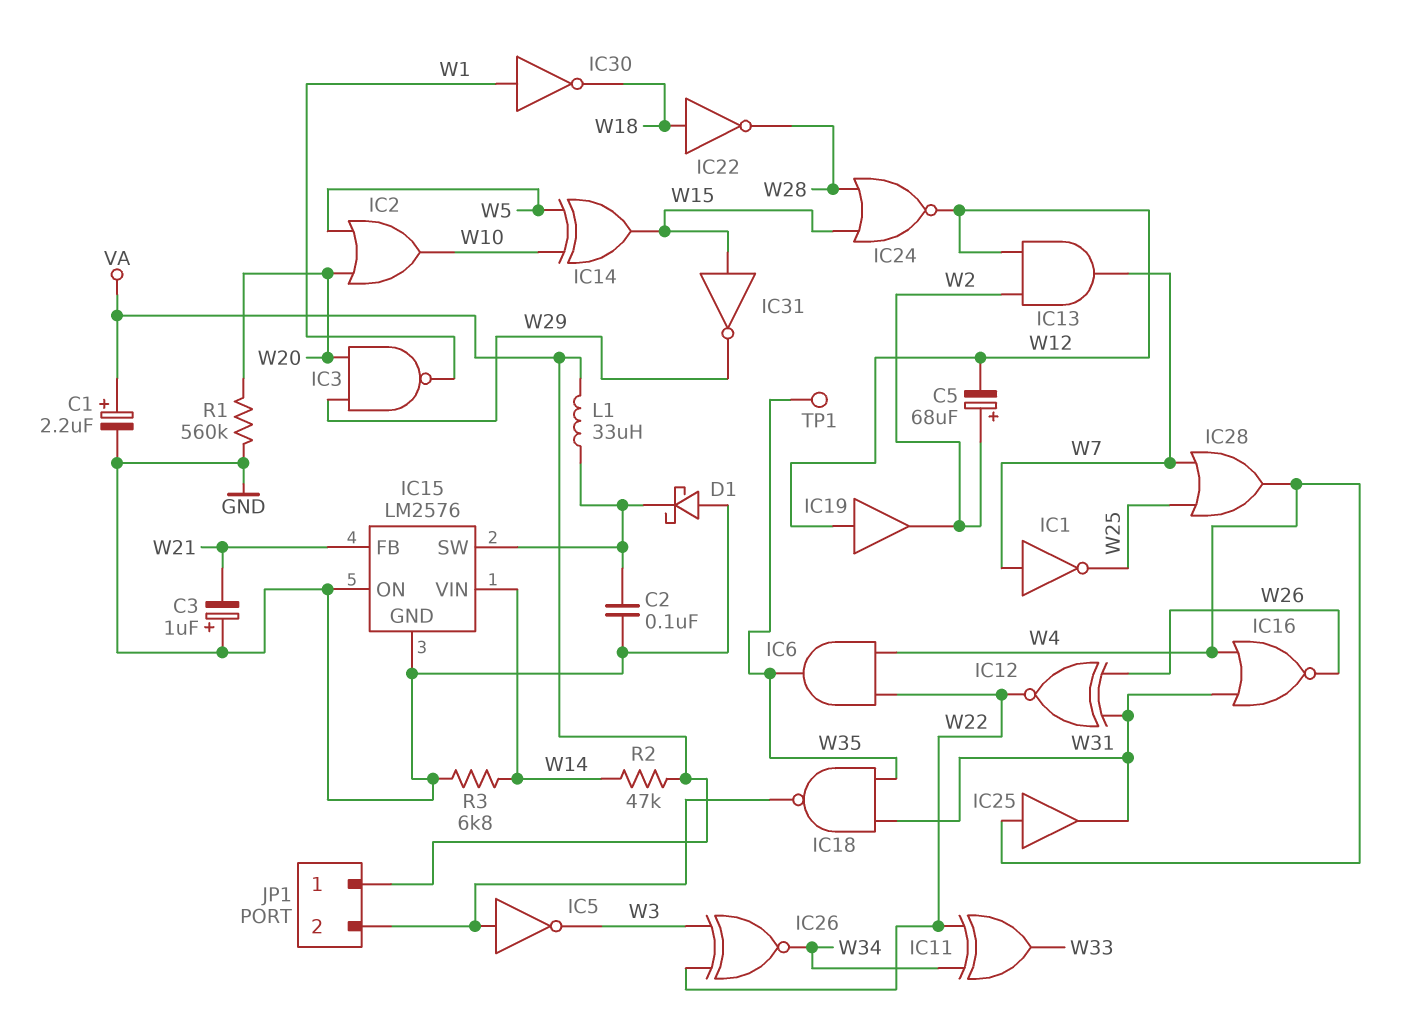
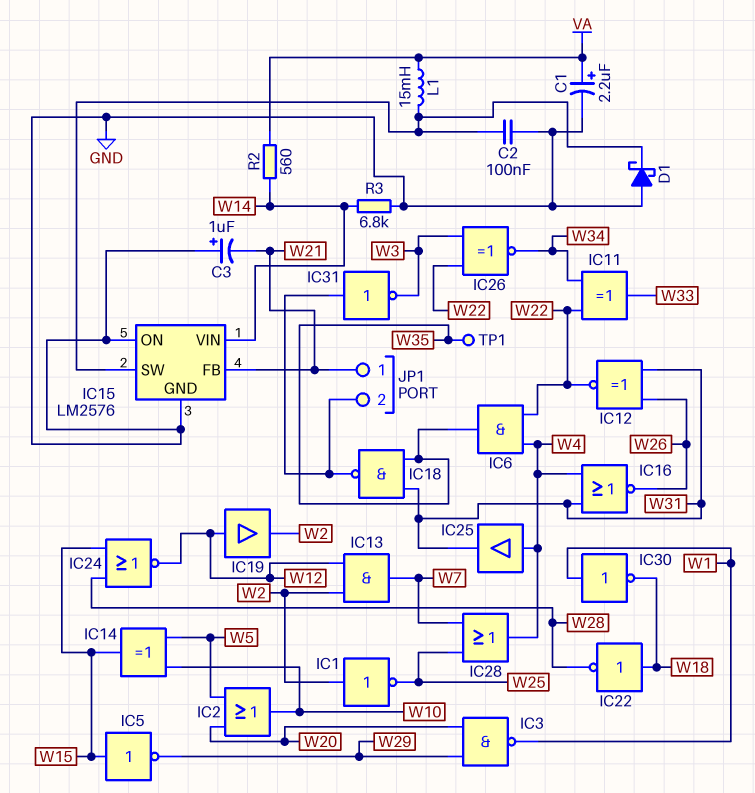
C5: 68uF (plus W2, minus W12) -> none
IC1: NOT (in W7, out W25) -> NOT (in W2, out W25)
IC5: NOT (in JP1/2, out W3) -> NOT (in W15, out W29)
IC31: NOT (in W15, out W29) -> NOT (in JP1/2, out W3)
JP1 pin 1: VA -> W21
L1: 33uH (IC15/SW, VA) -> 15mH (IC15/SW, VA)
R1: 560k (GND, W20) -> none
R2: 47k (VA, W14) -> 560 (VA, W14)

